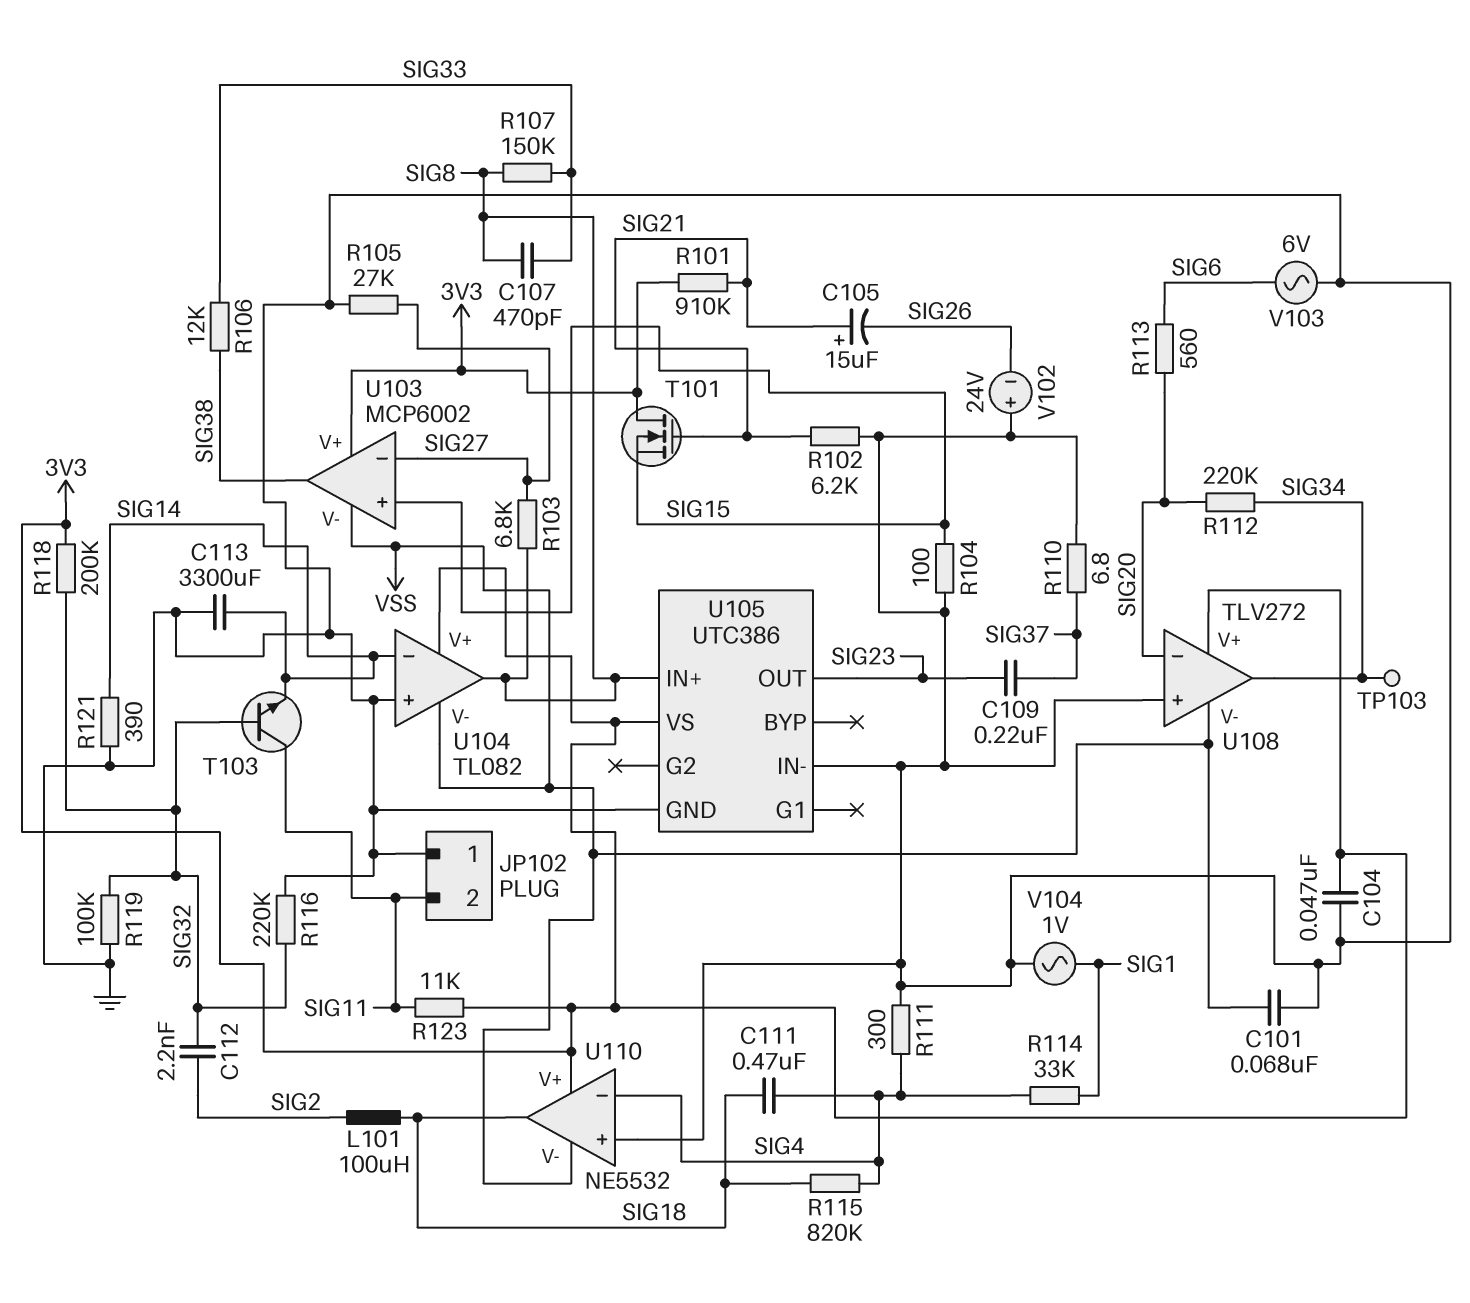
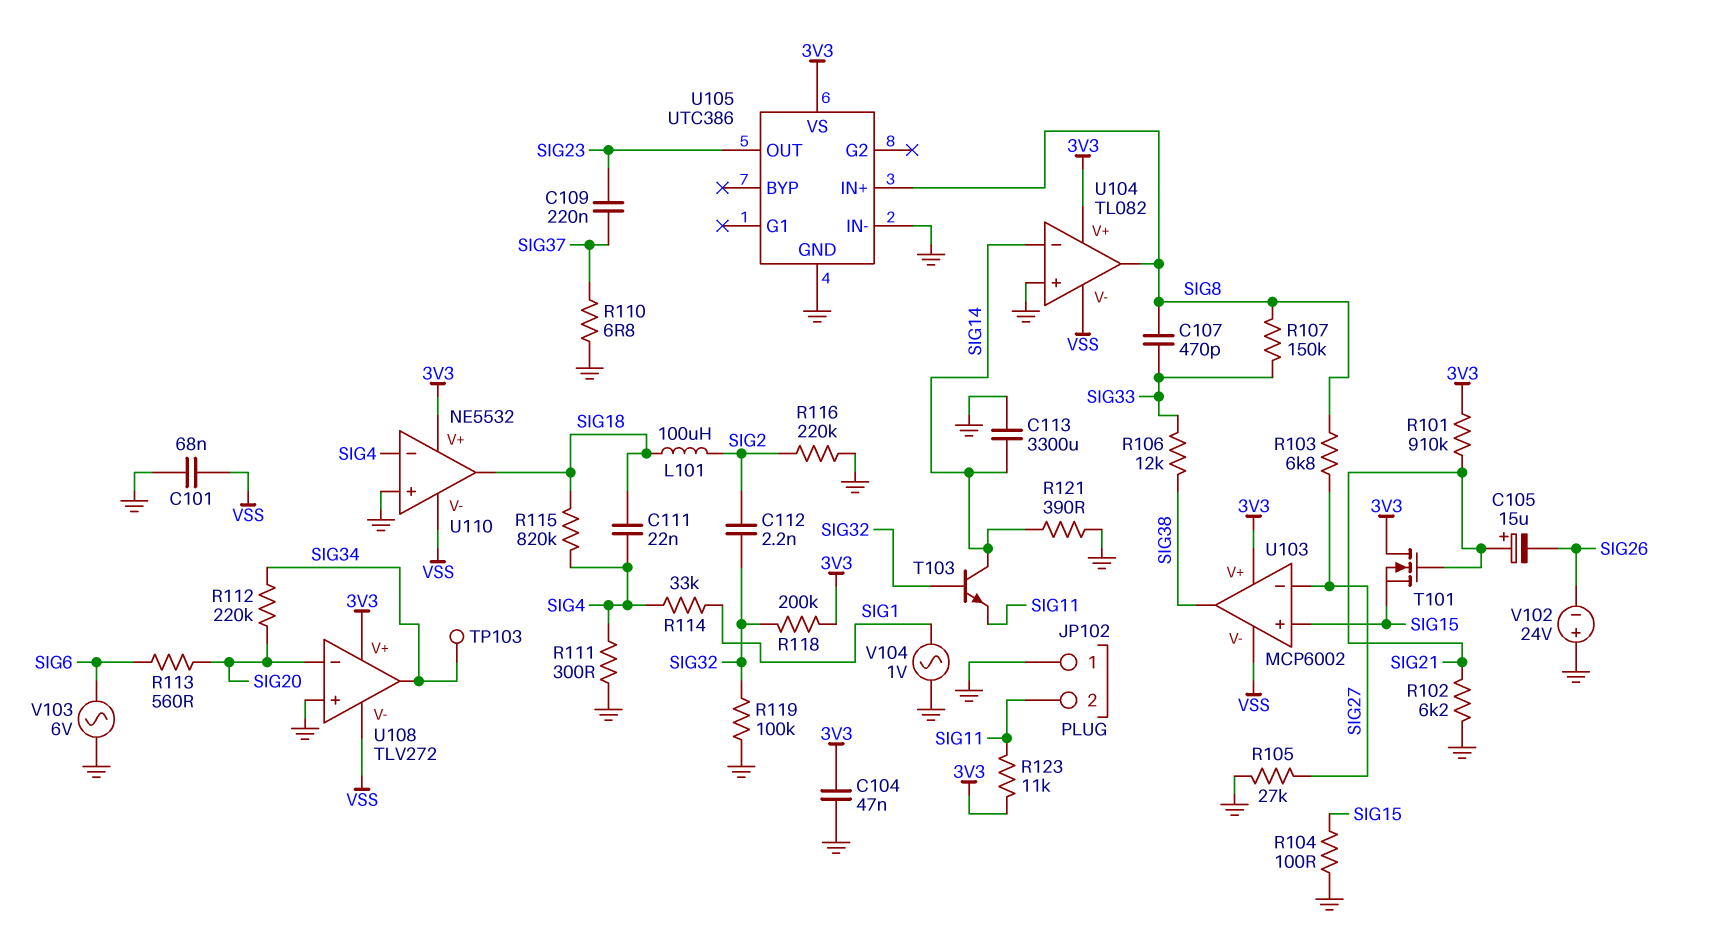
C111: 470nF (SIG4, SIG18) -> 22nF (SIG4, SIG18)
R116: 220k (GND, SIG32) -> 220k (GND, SIG2)
T103: NPN (B SIG32, C SIG11, E SIG14) -> NPN (B SIG32, C SIG14, E SIG11)

